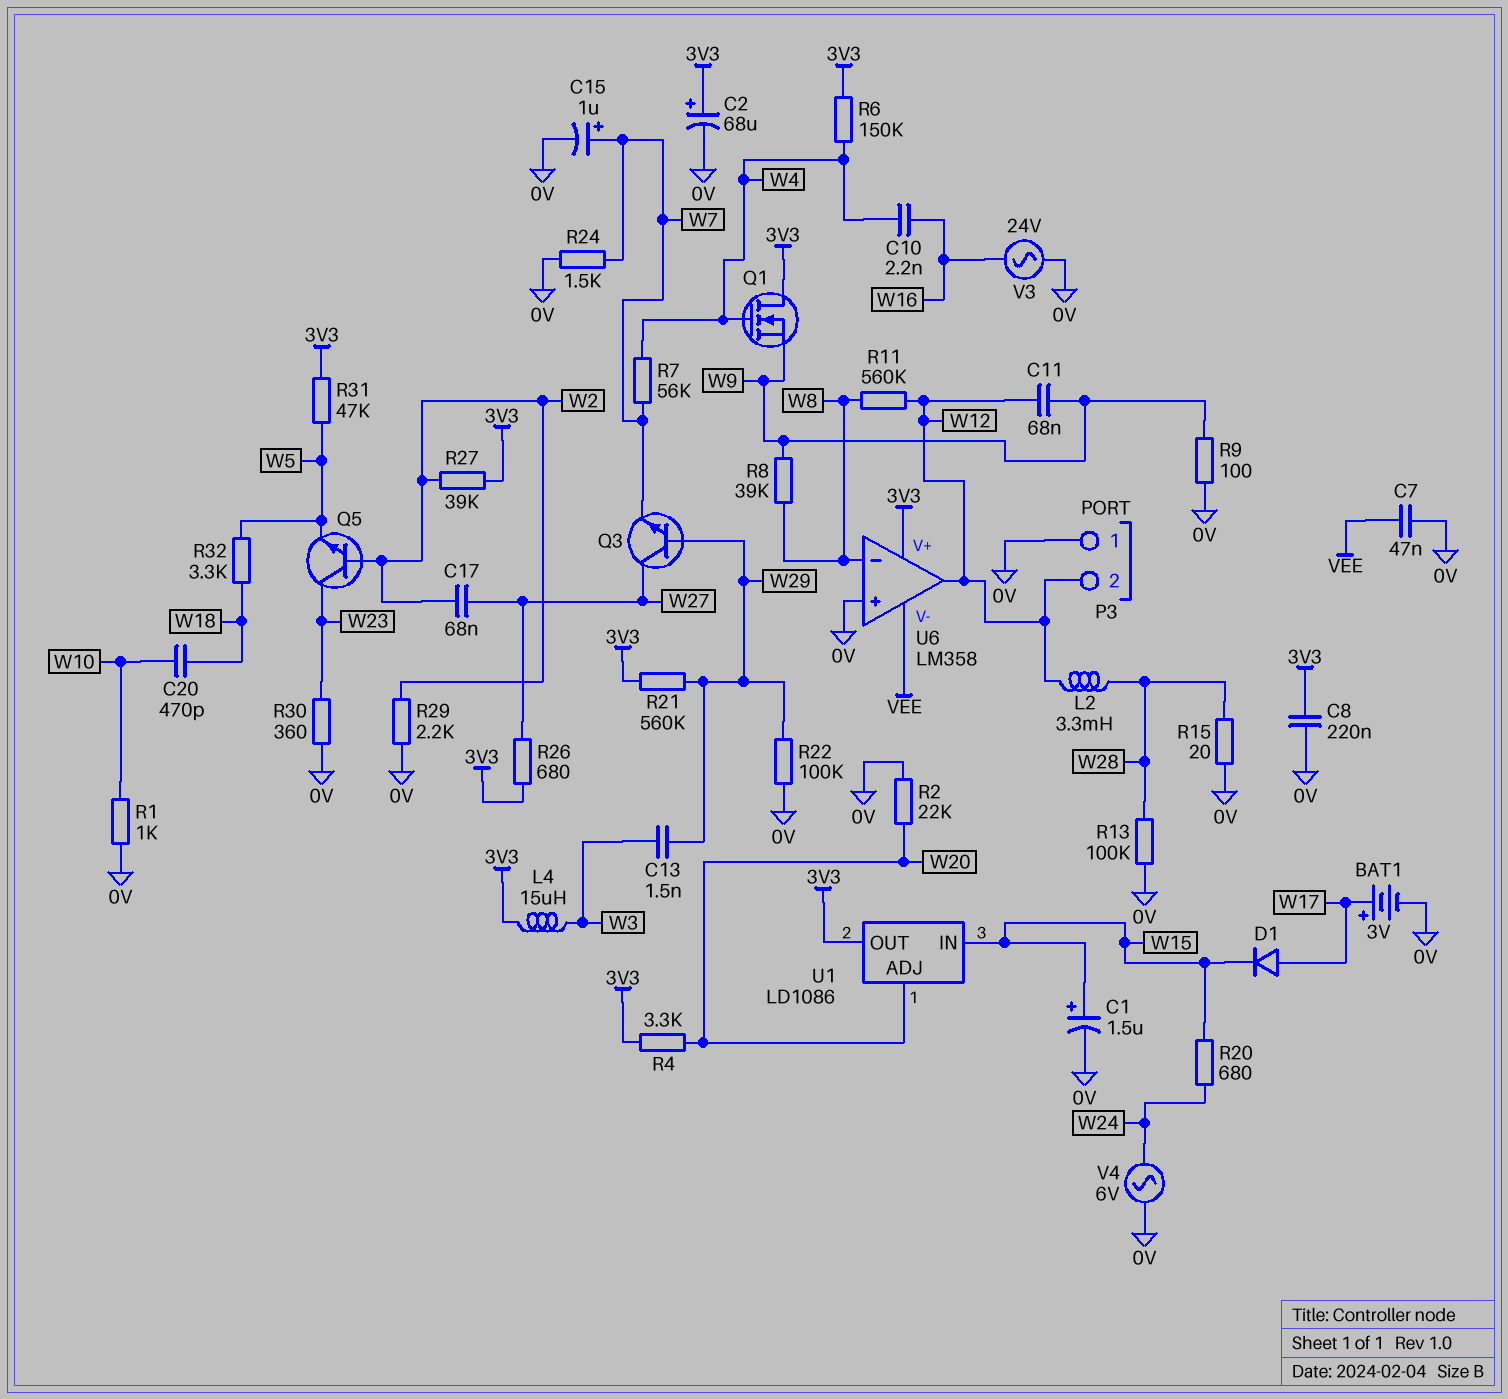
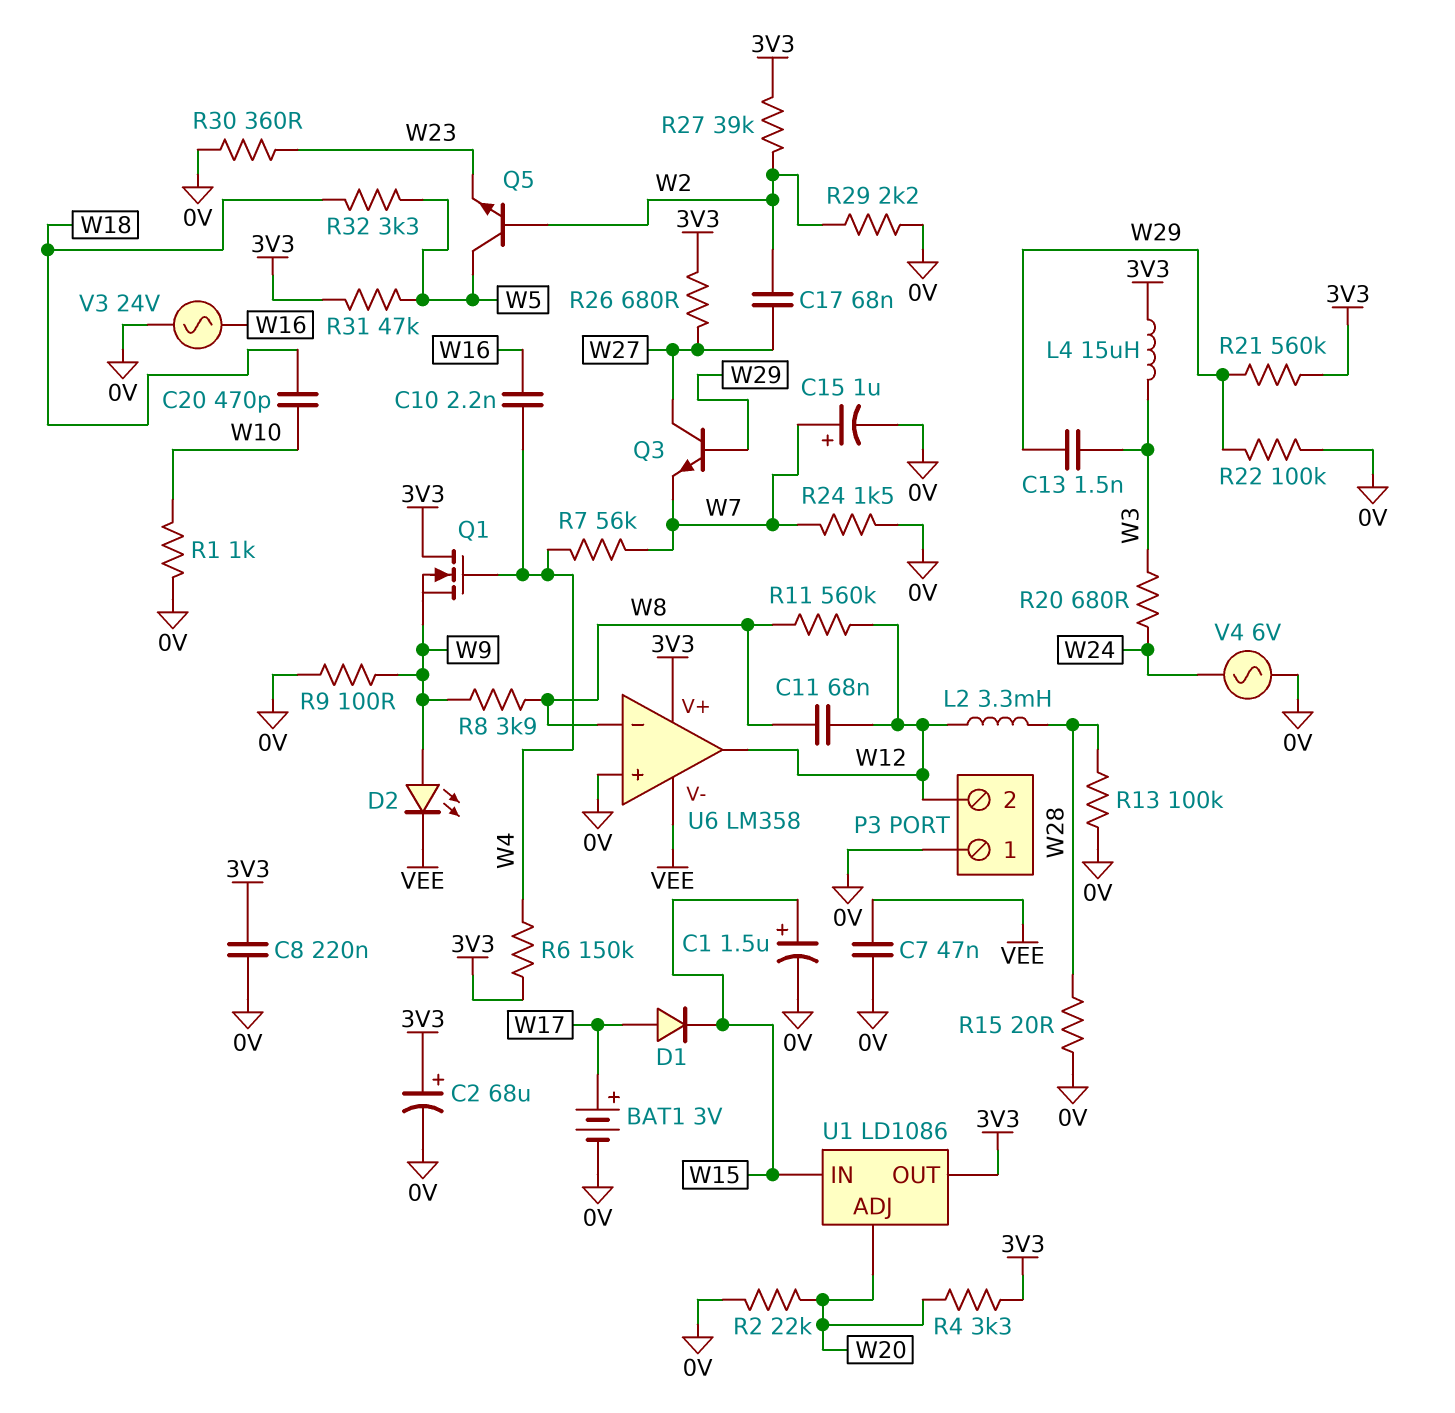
C11: 68nF (W9, W12) -> 68nF (W8, W12)
D2: none -> LED (A W9, K VEE)
Q5: NPN (B W2, C W23, E W5) -> NPN (B W2, C W5, E W23)
R8: 39k (W8, W9) -> 3.9k (W8, W9)
R20: 680 (W15, W24) -> 680 (W3, W24)

